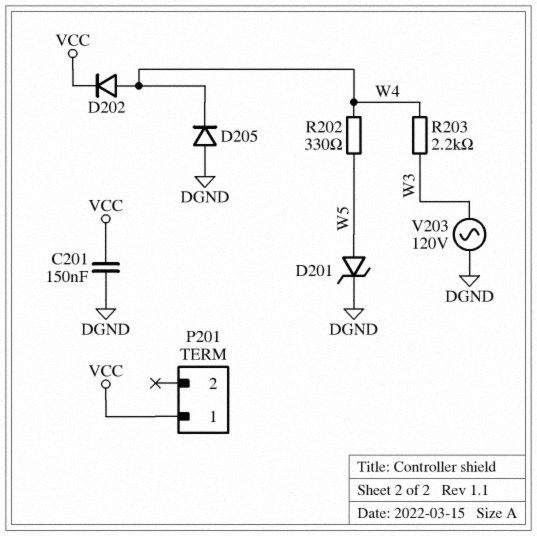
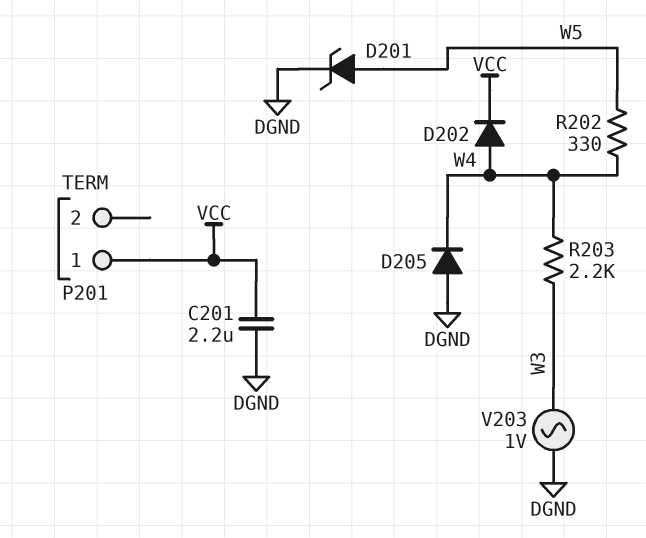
C201: 150nF (DGND, VCC) -> 2.2uF (DGND, VCC)
V203: AC 120V (DGND, W3) -> AC 1V (DGND, W3)

